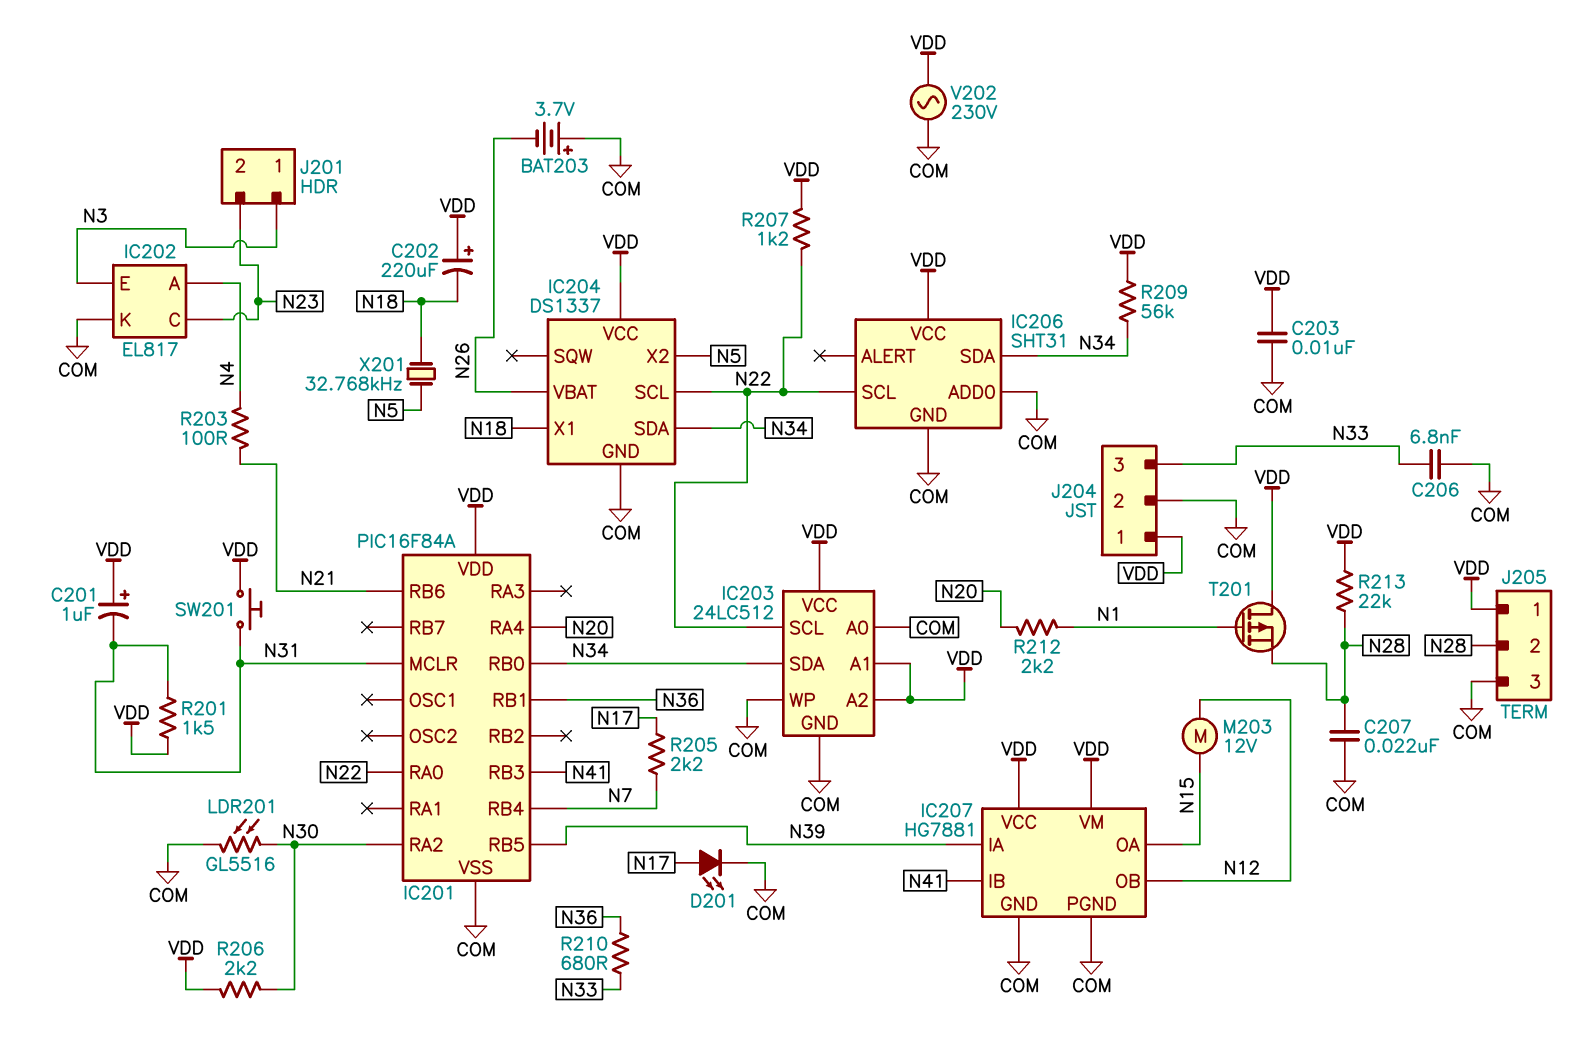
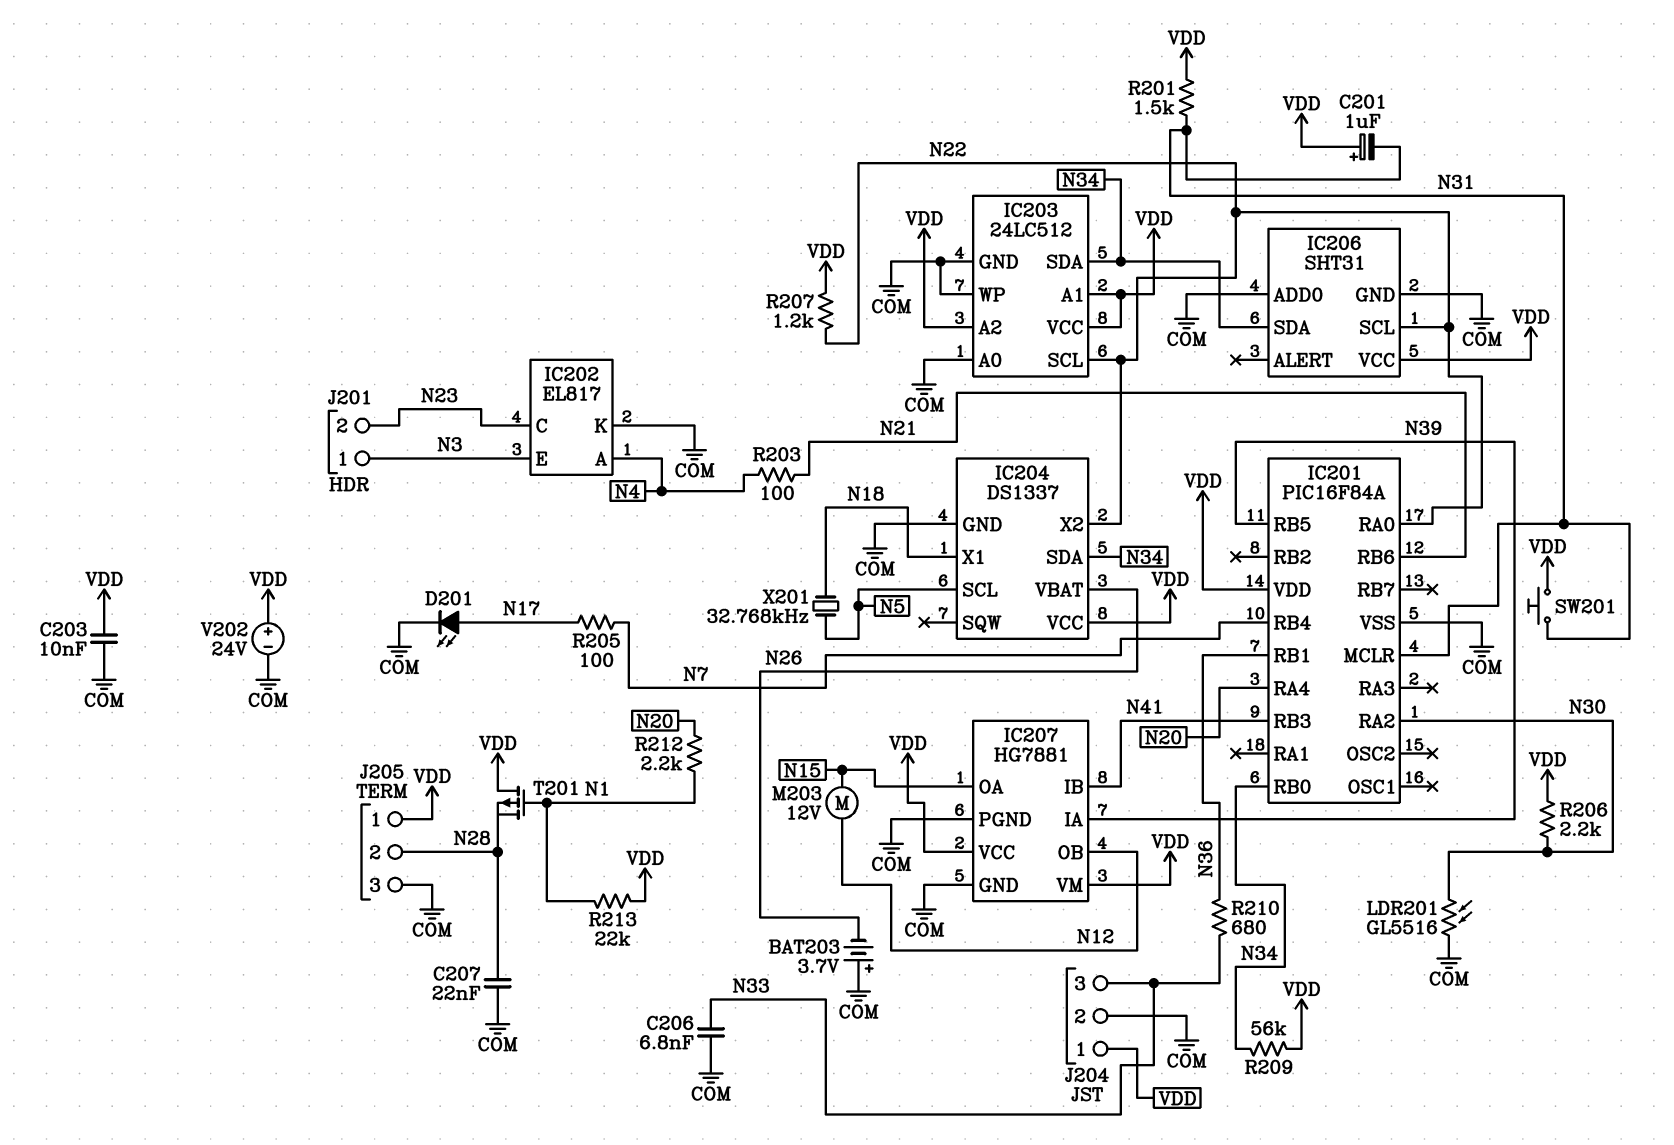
C202: 220uF (plus VDD, minus N18) -> none
IC204 pin SCL: N22 -> N5
IC204 pin X2: N5 -> N22
R205: 2.2k (N7, N17) -> 100 (N7, N17)
R213: 22k (N28, VDD) -> 22k (N1, VDD)
V202: AC 230V (COM, VDD) -> 24V (plus VDD, minus COM)

